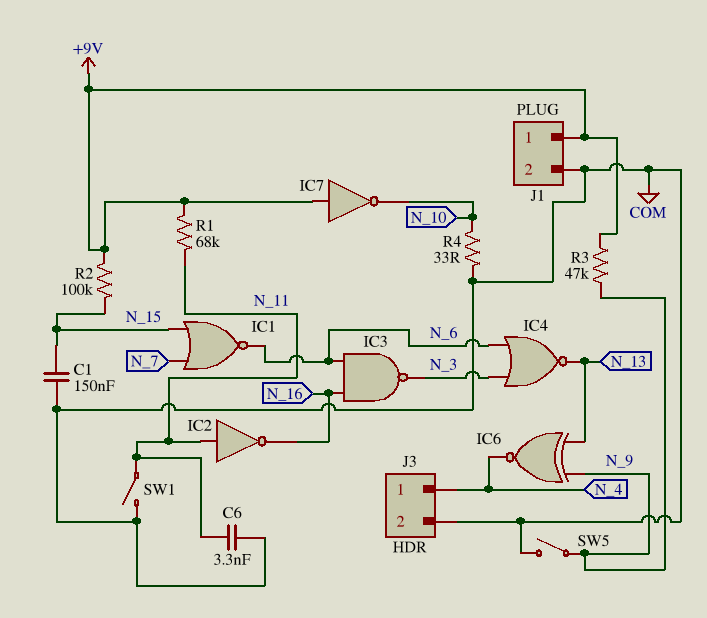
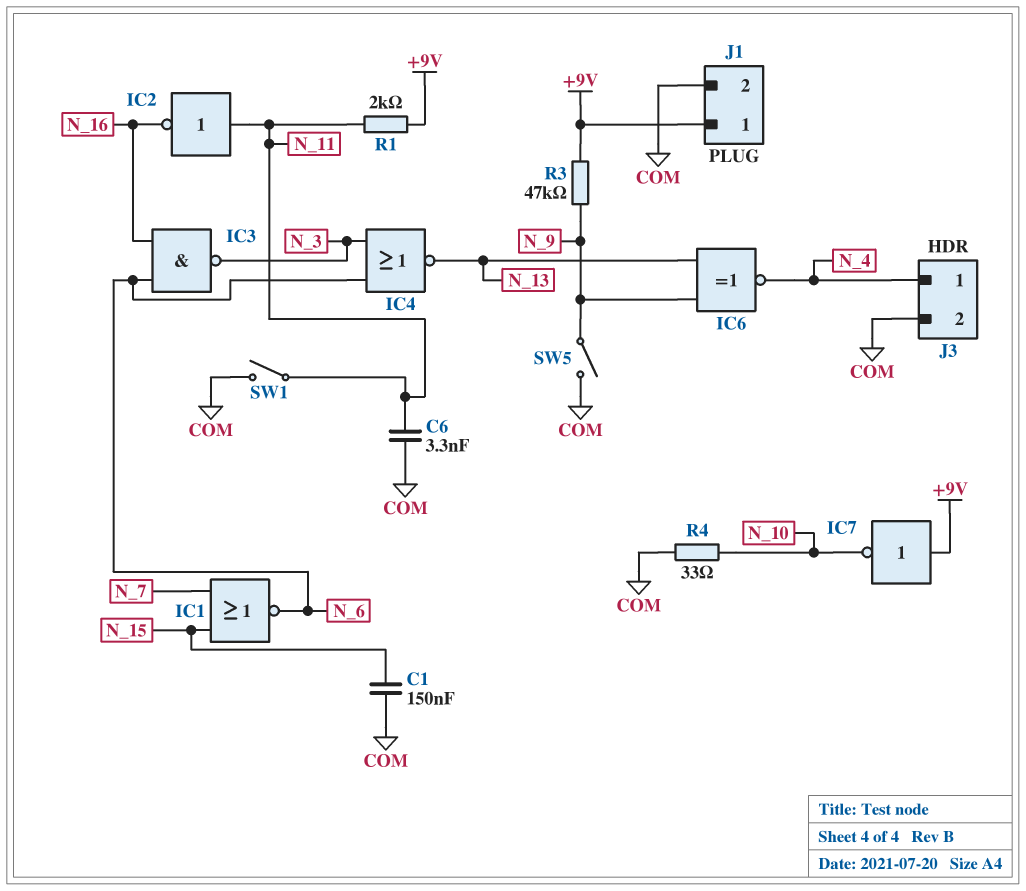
R1: 68k (+9V, N_11) -> 2k (+9V, N_11)
R2: 100k (+9V, N_15) -> none

